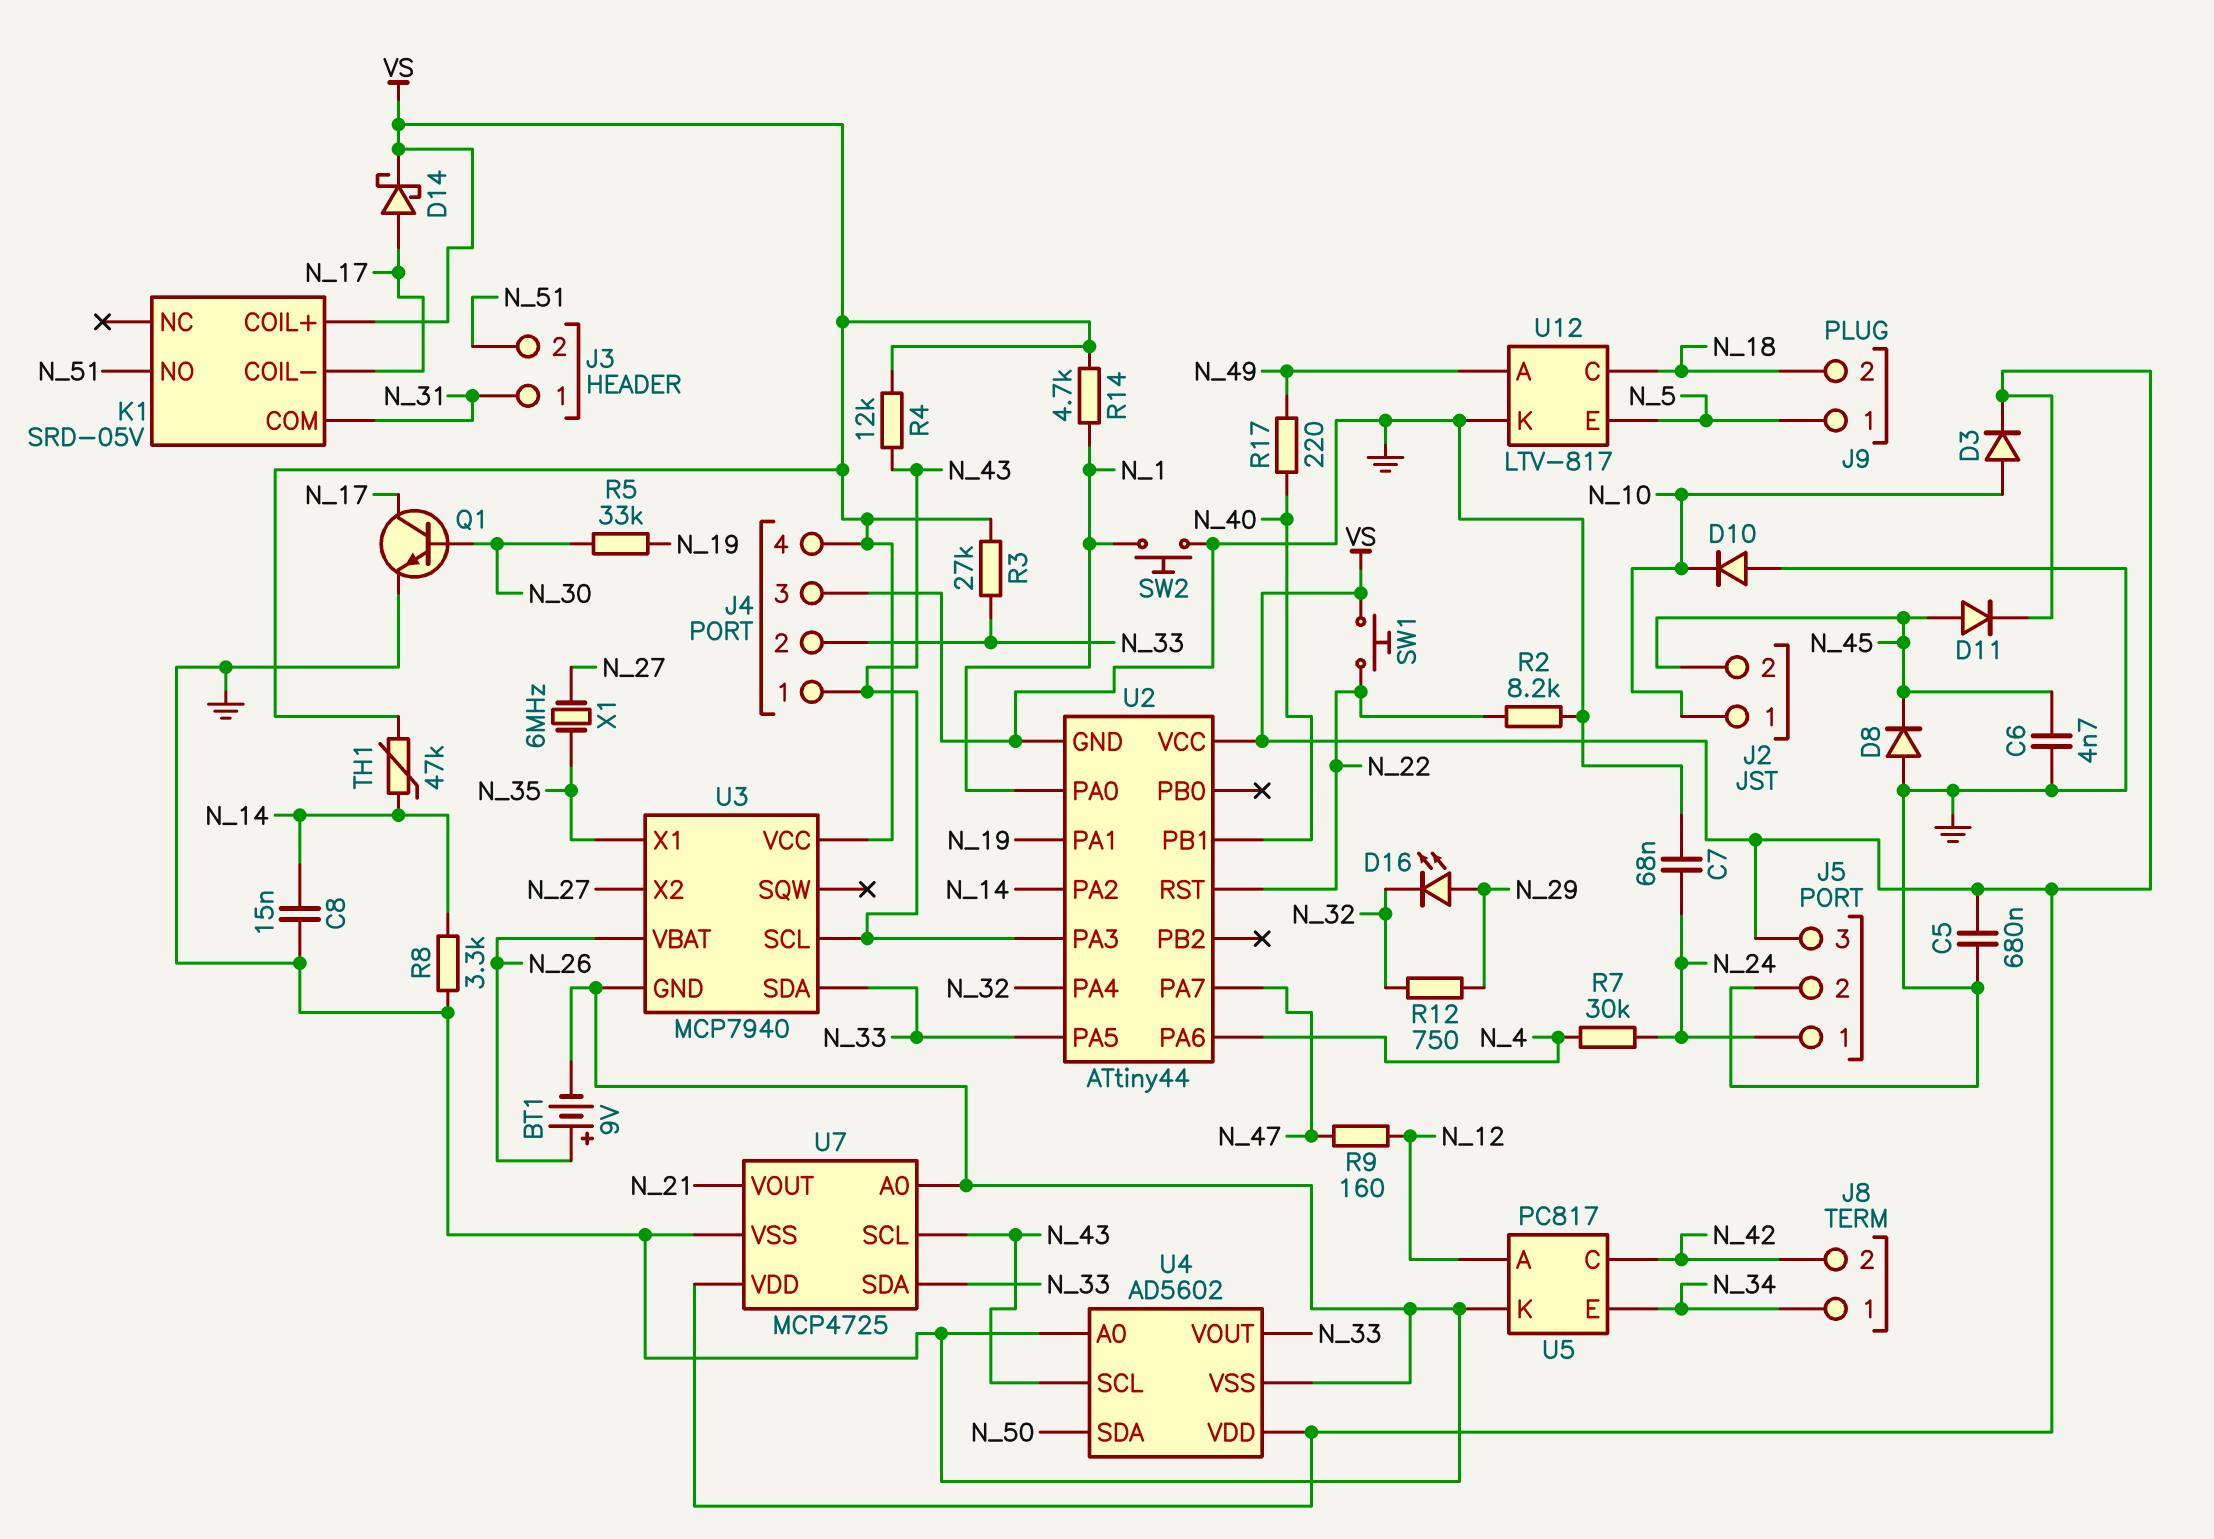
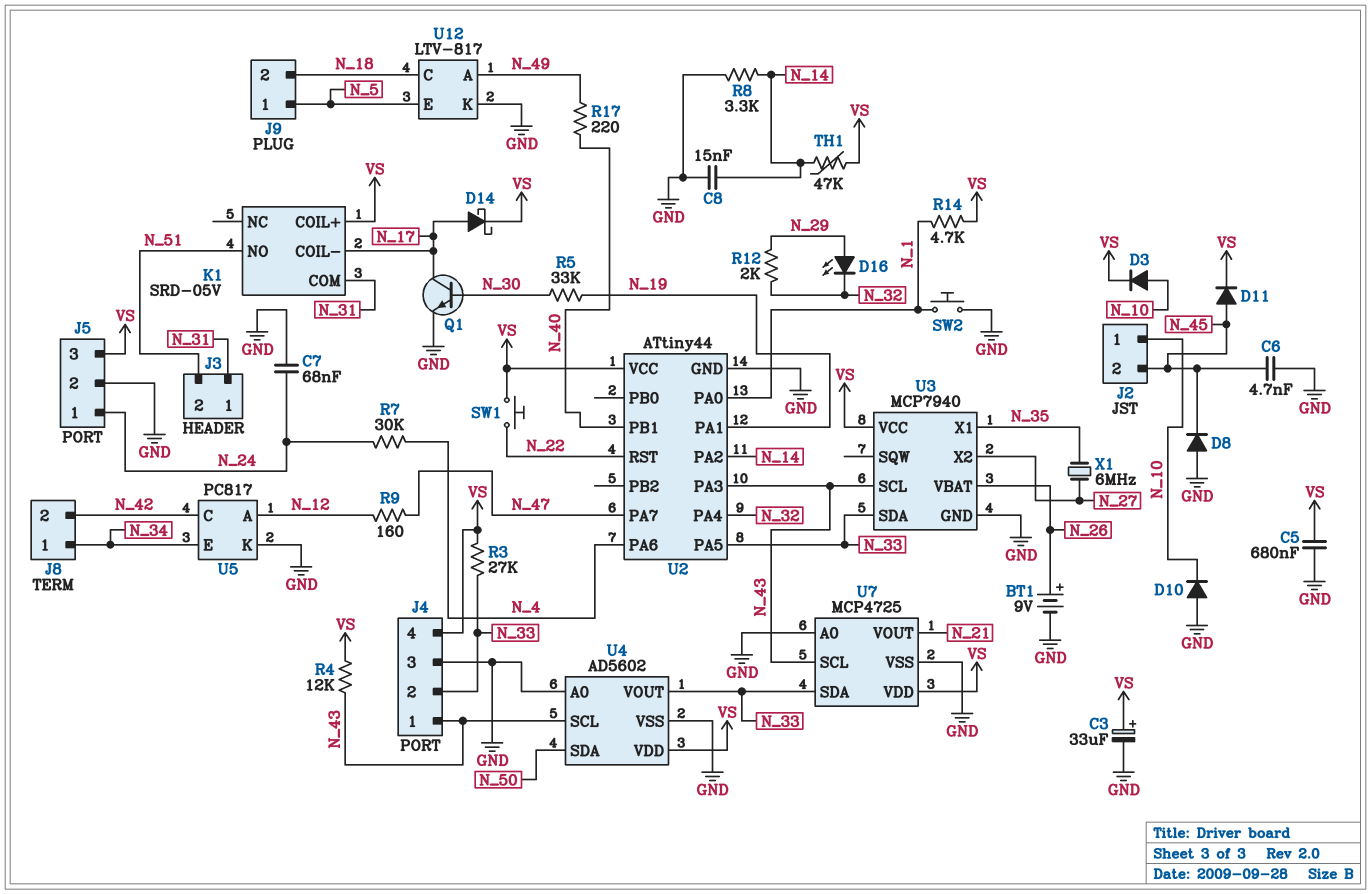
C3: none -> 33uF (plus VS, minus GND)
R2: 8.2k (GND, N_22) -> none
R12: 750 (N_29, N_32) -> 2k (N_29, N_32)

